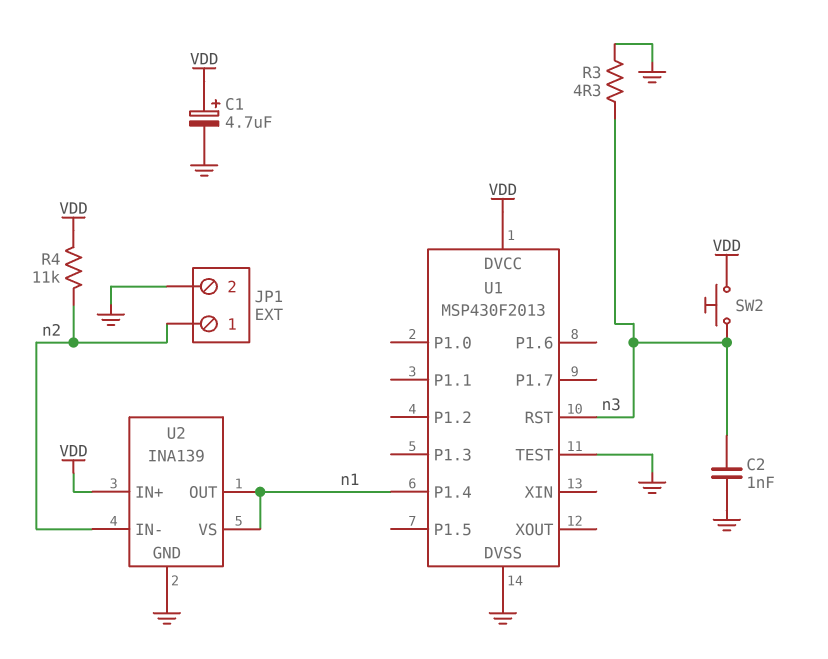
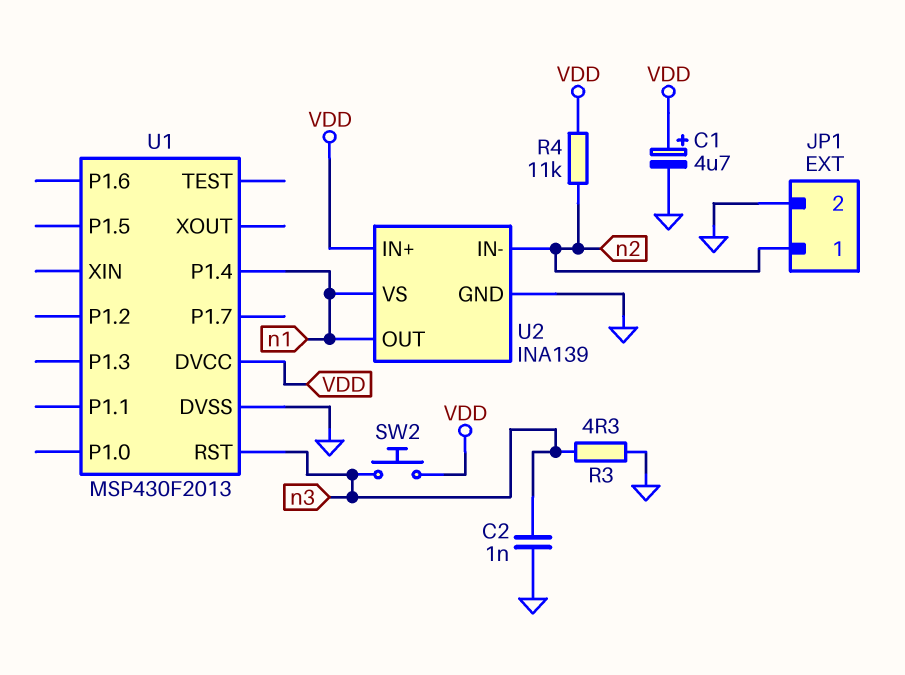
U1 pin TEST: GND -> none

